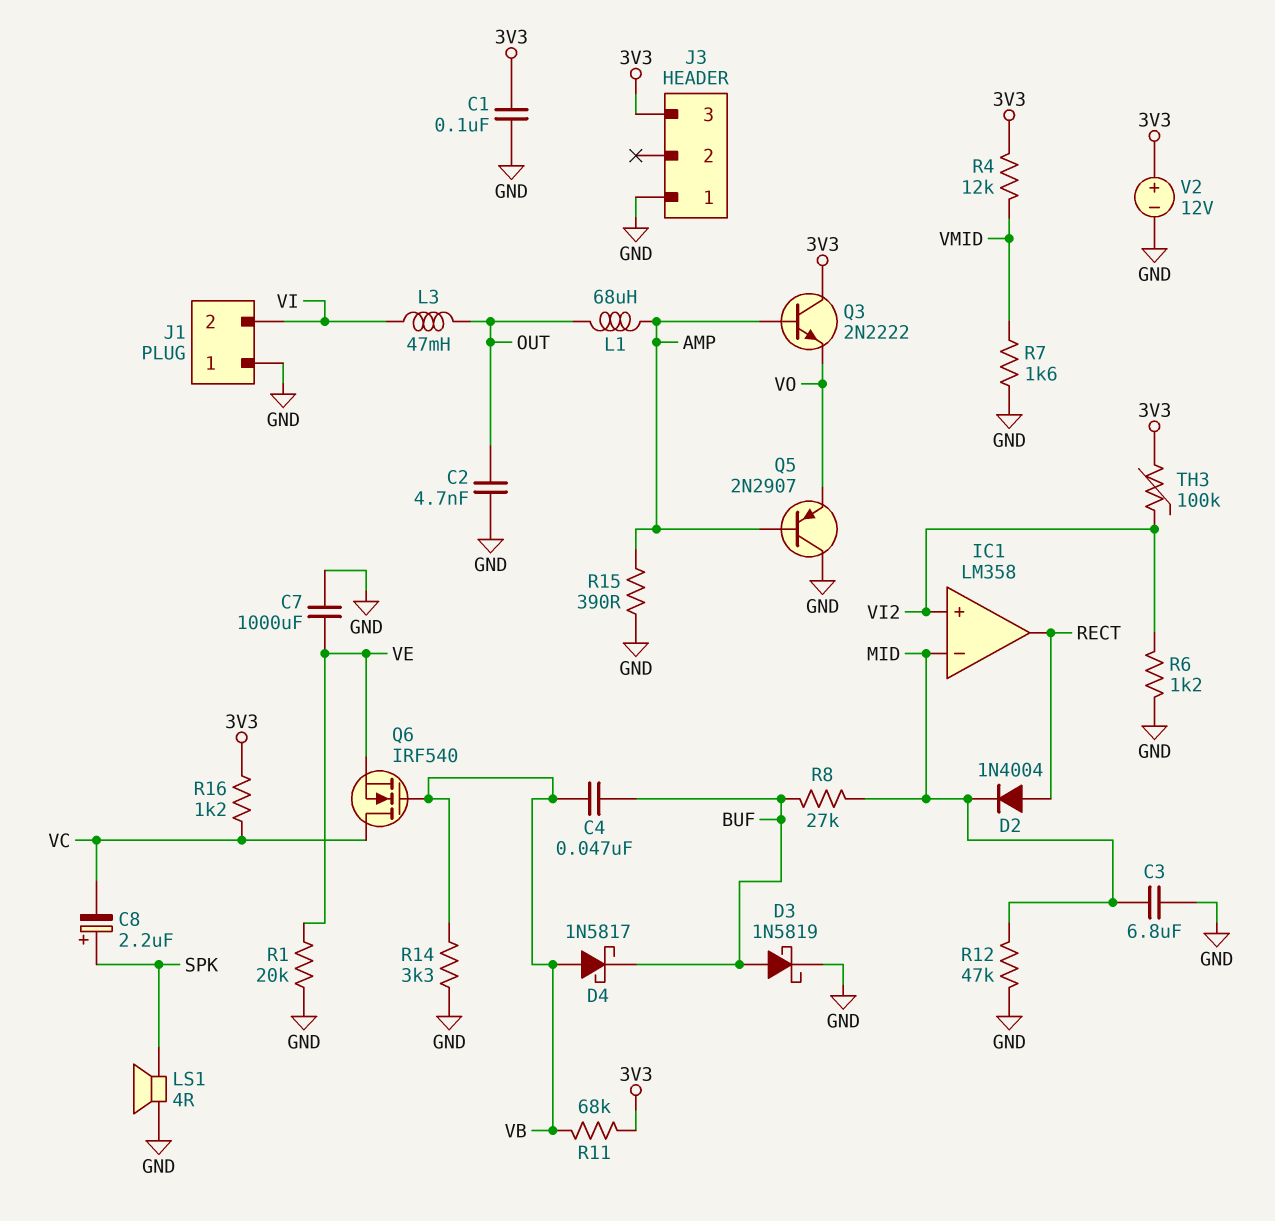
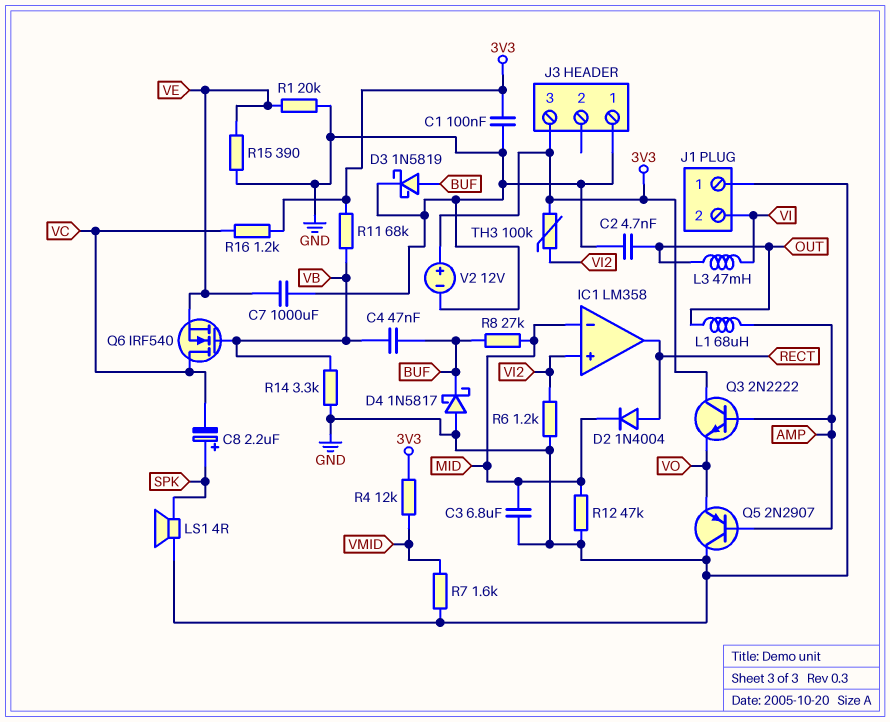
D4: schottky 1N5817 (A VB, K BUF) -> schottky 1N5817 (A GND, K BUF)
R15: 390 (AMP, GND) -> 390 (GND, VE)

